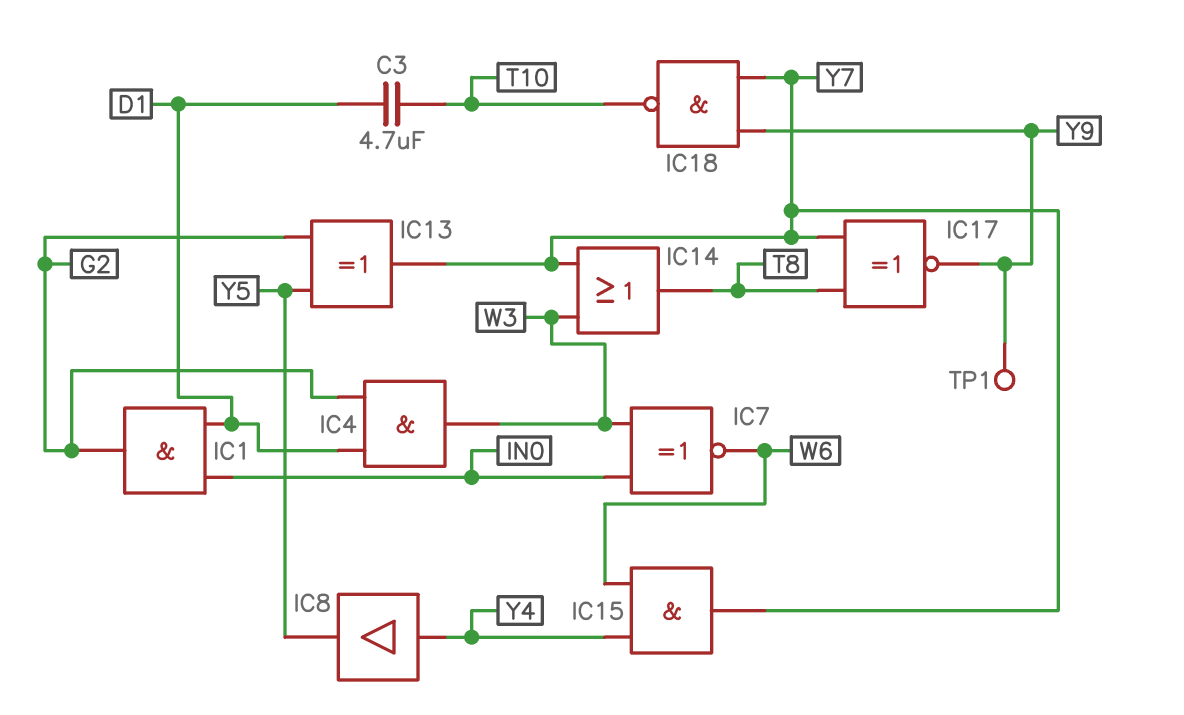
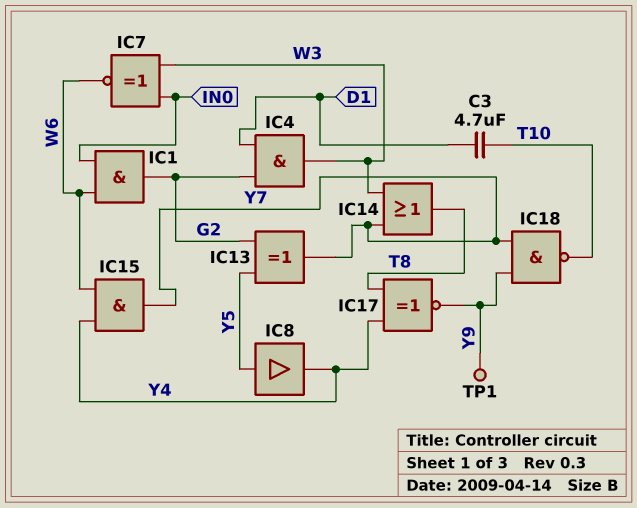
IC1: AND (in D1, in IN0, out G2) -> AND (in IN0, in W6, out G2)
IC8: buffer (in Y4, out Y5) -> buffer (in Y5, out Y4)
IC17: XNOR (in T8, in Y7, out Y9) -> XNOR (in T8, in Y4, out Y9)

